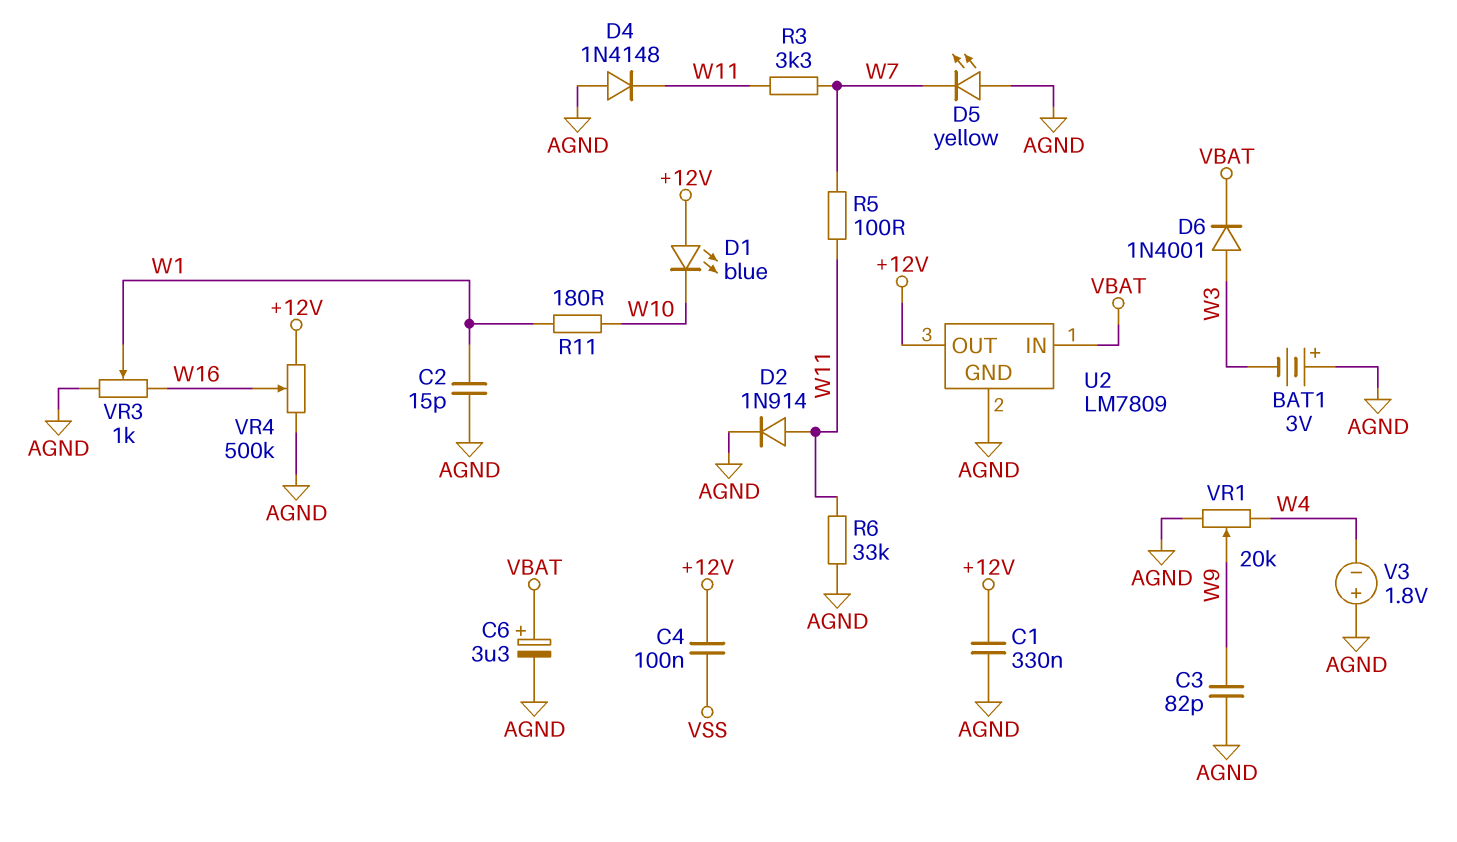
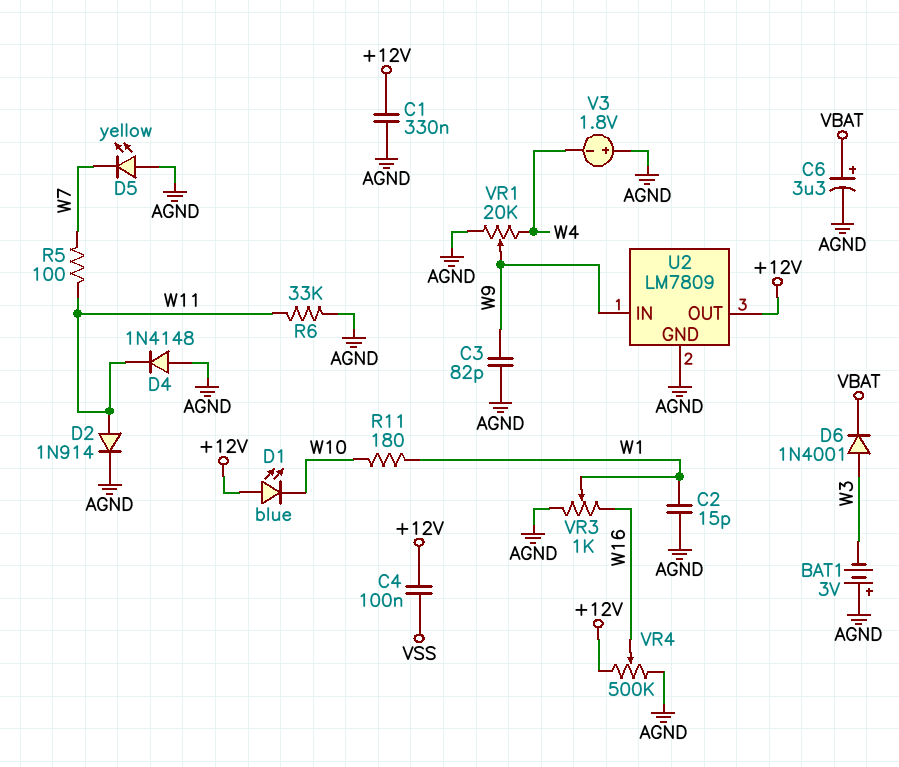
R3: 3.3k (W7, W11) -> none
U2 pin IN: VBAT -> W9

